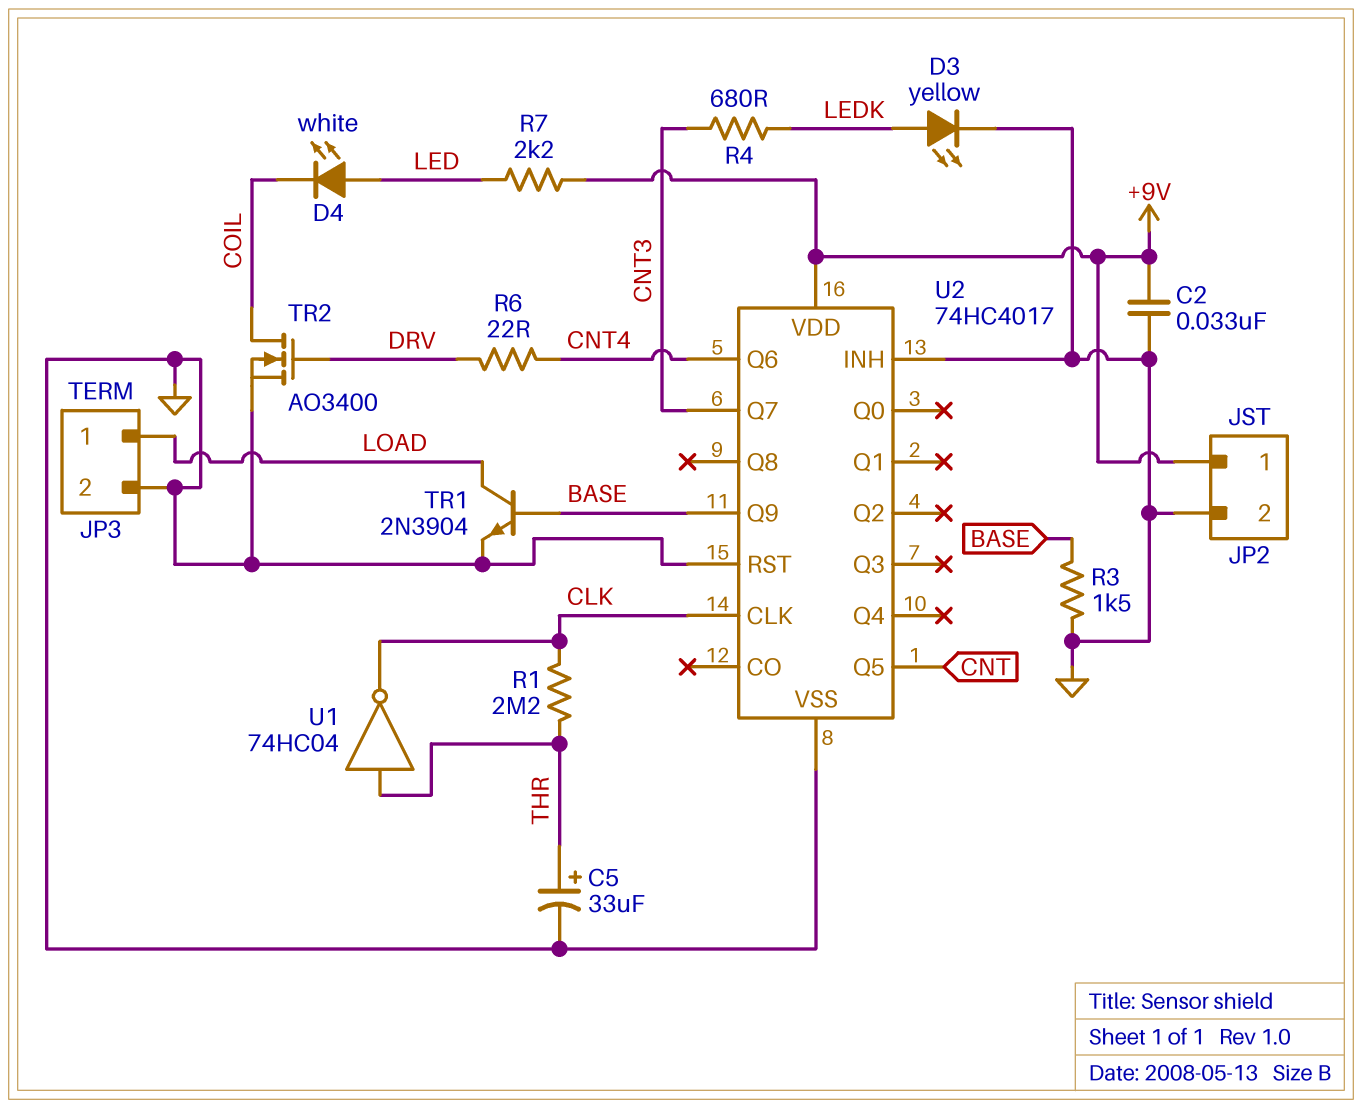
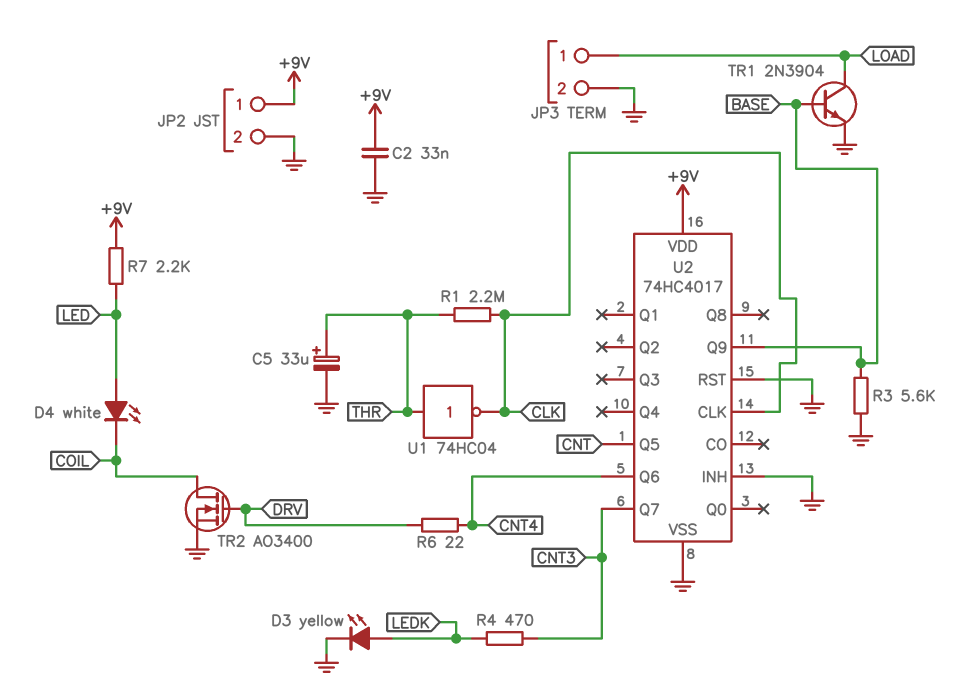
R3: 1.5k (BASE, GND) -> 5.6k (BASE, GND)
R4: 680 (CNT3, LEDK) -> 470 (CNT3, LEDK)

